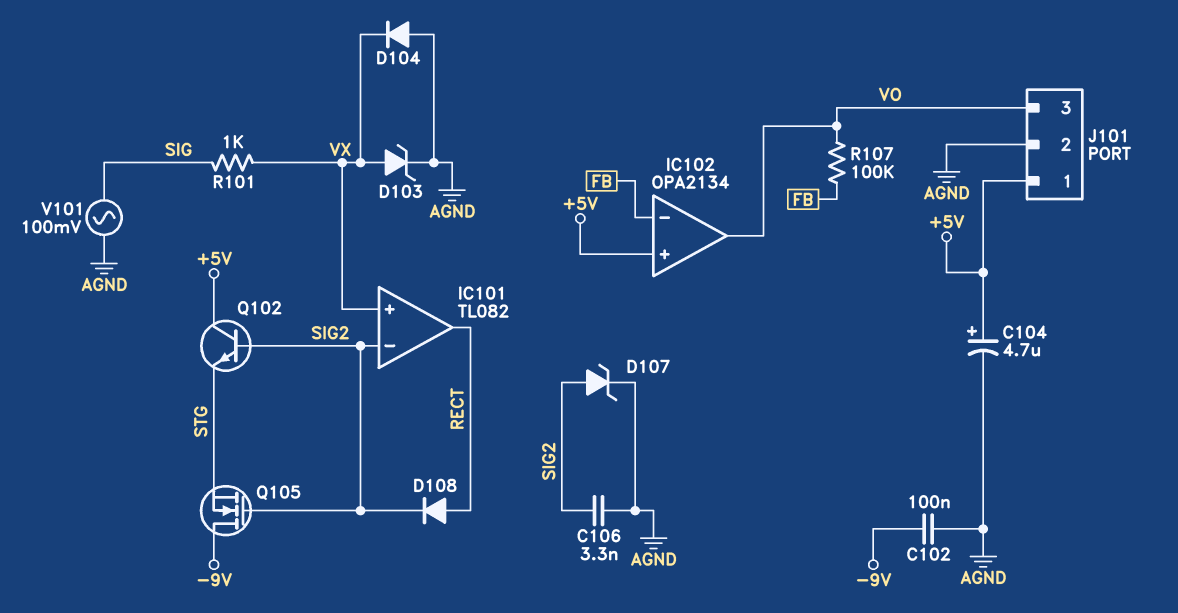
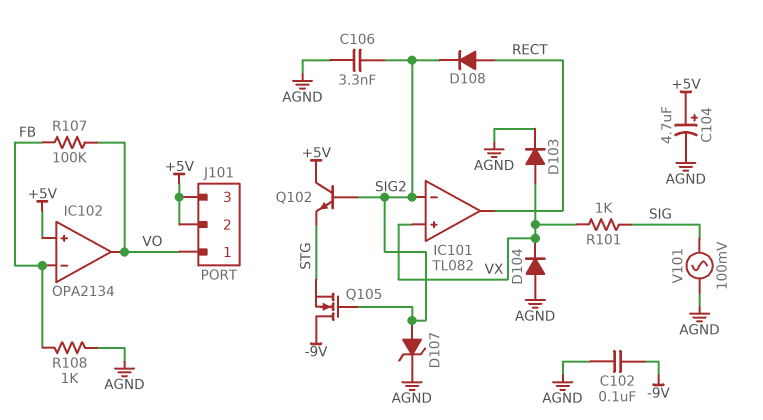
D103: zener (A VX, K AGND) -> diode (A VX, K AGND)
J101 pin 1: +5V -> VO
J101 pin 2: AGND -> +5V
J101 pin 3: VO -> +5V
R108: none -> 1k (AGND, FB)

